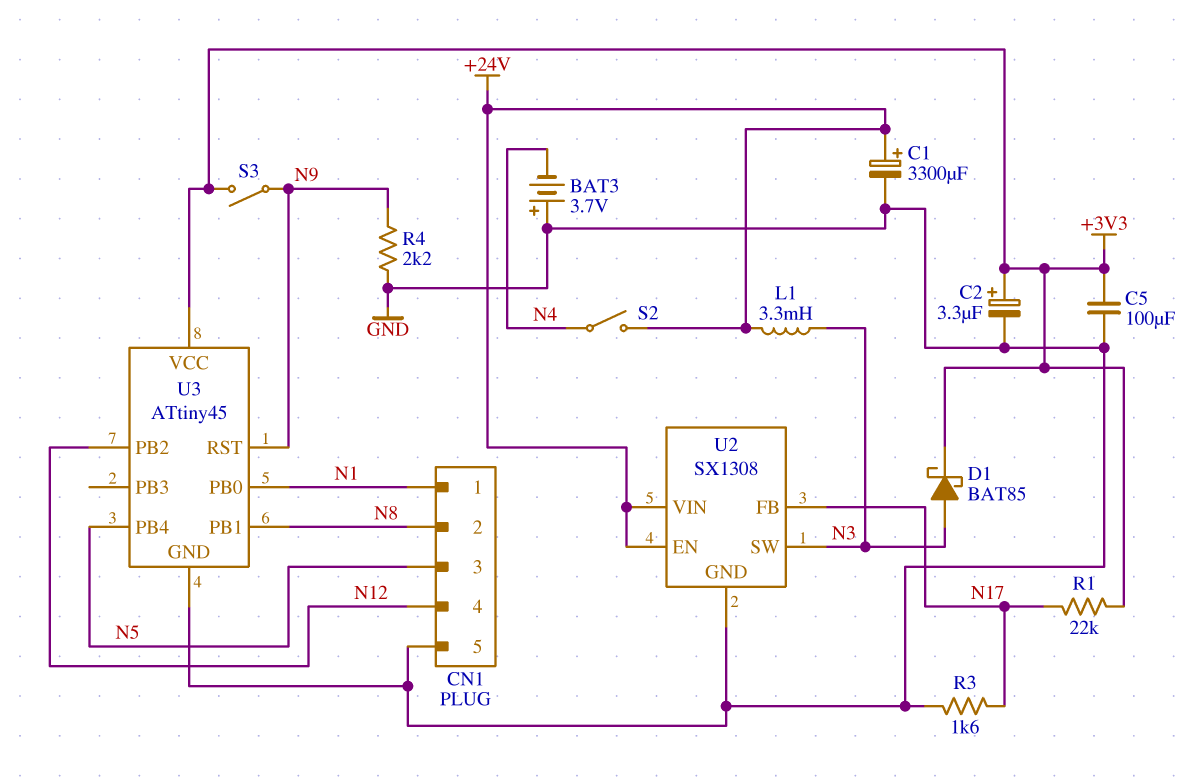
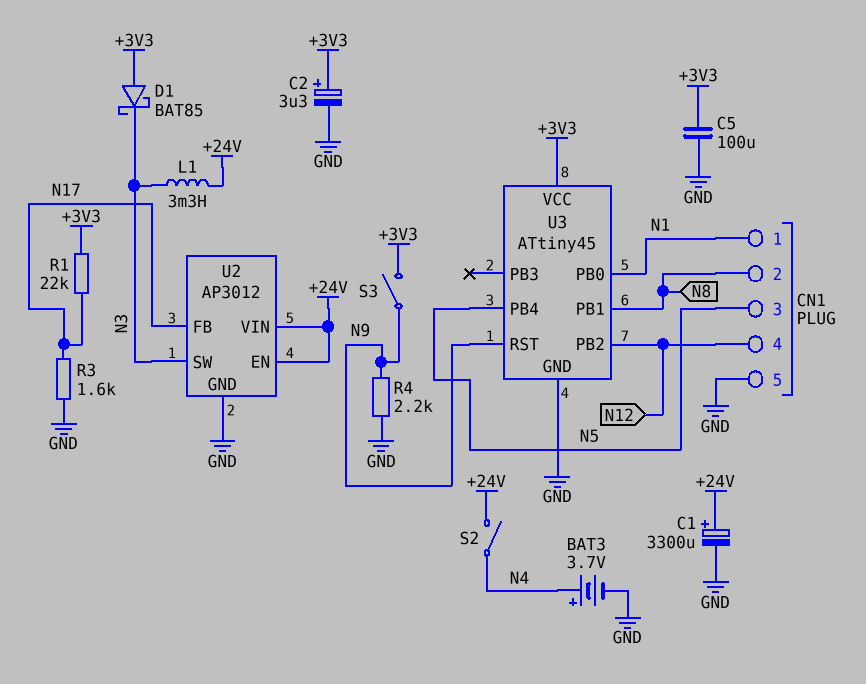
BAT3: 3.7V (plus GND, minus N4) -> 3.7V (plus N4, minus GND)
D1: schottky BAT85 (A N3, K +3V3) -> schottky BAT85 (A +3V3, K N3)
U2: SX1308 -> AP3012

